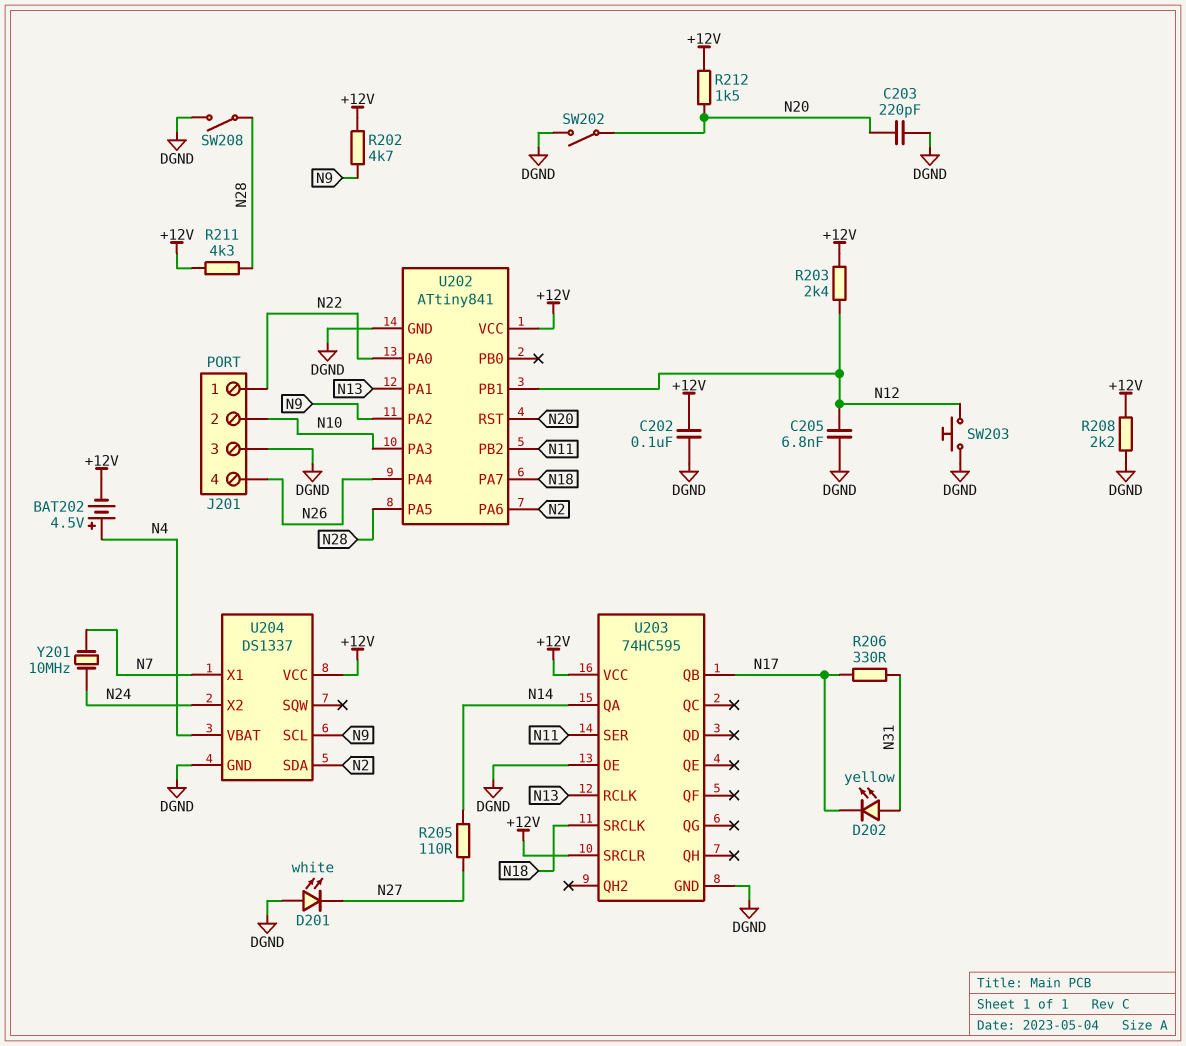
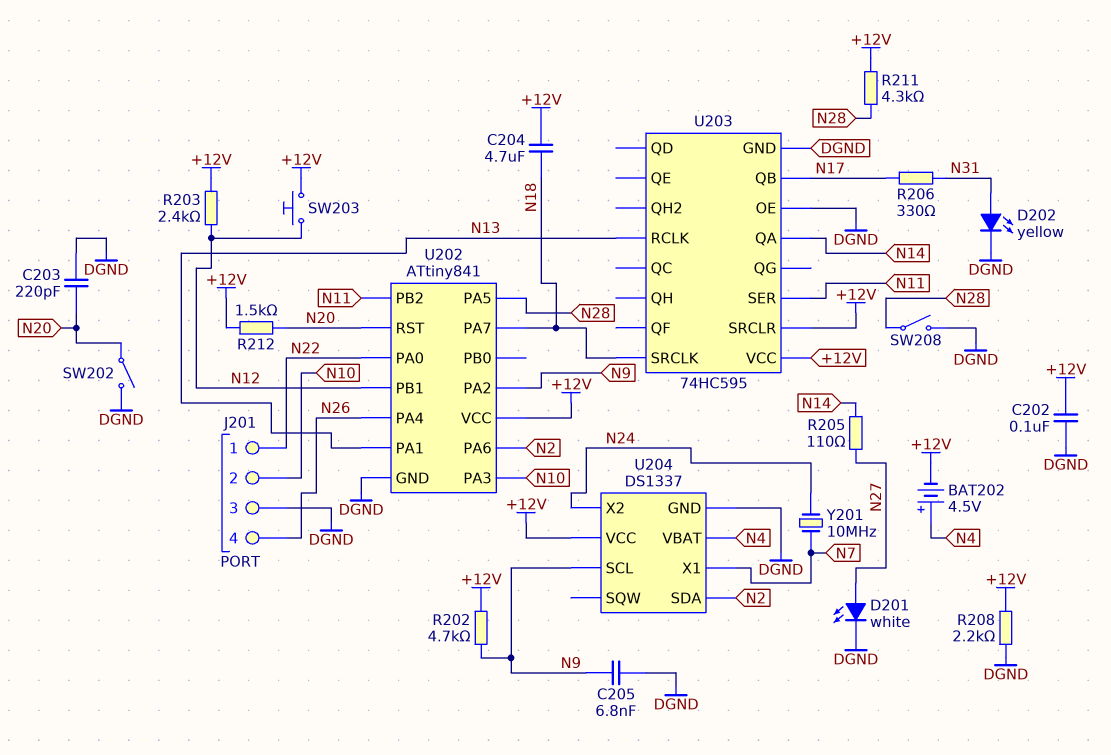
C204: none -> 4.7uF (+12V, N18)
C205: 6.8nF (DGND, N12) -> 6.8nF (DGND, N9)
D201: LED white (A DGND, K N27) -> LED white (A N27, K DGND)
D202: LED yellow (A N31, K N17) -> LED yellow (A N31, K DGND)
SW203: button (DGND, N12) -> button (+12V, N12)

